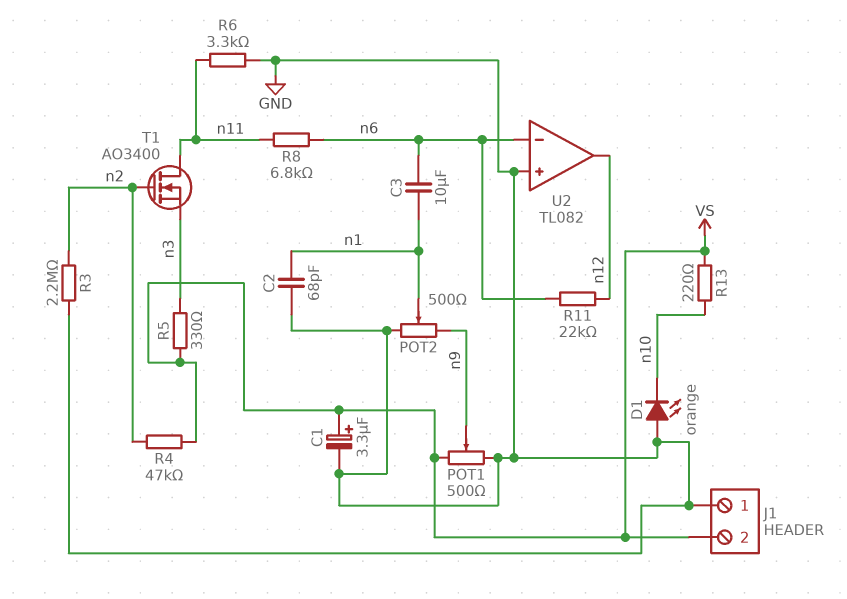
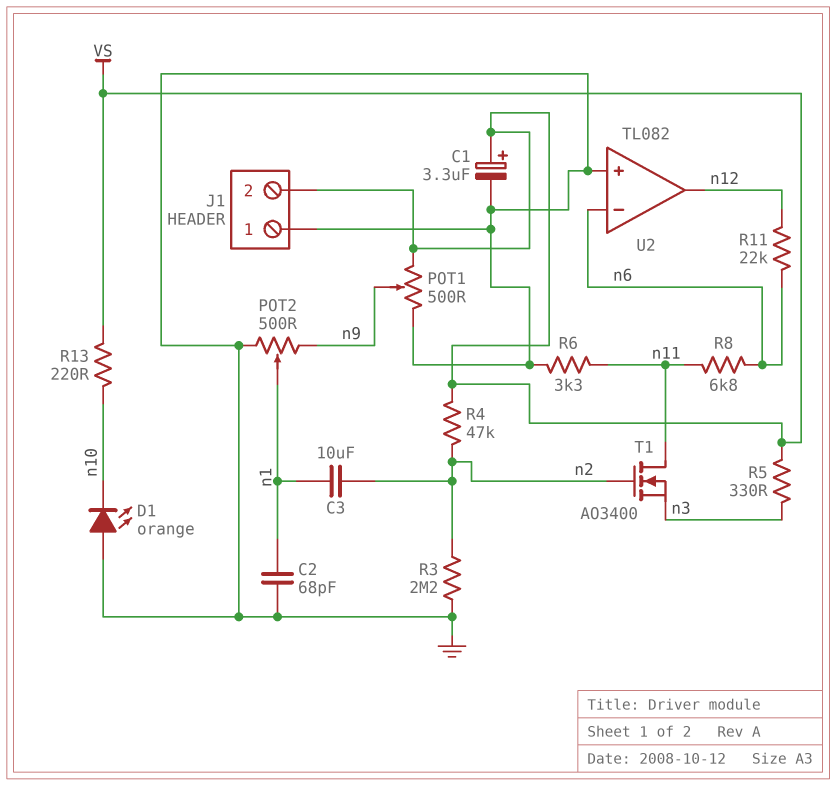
C3: 10uF (n1, n6) -> 10uF (n1, n2)

